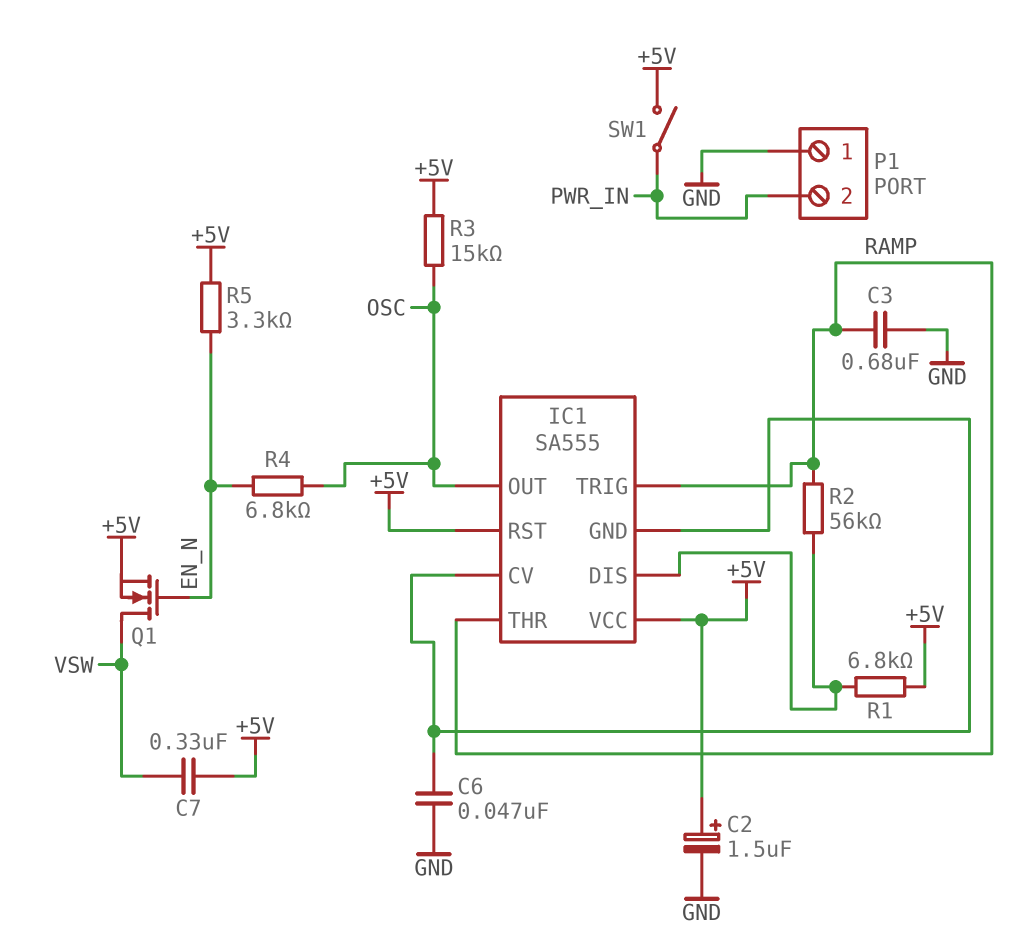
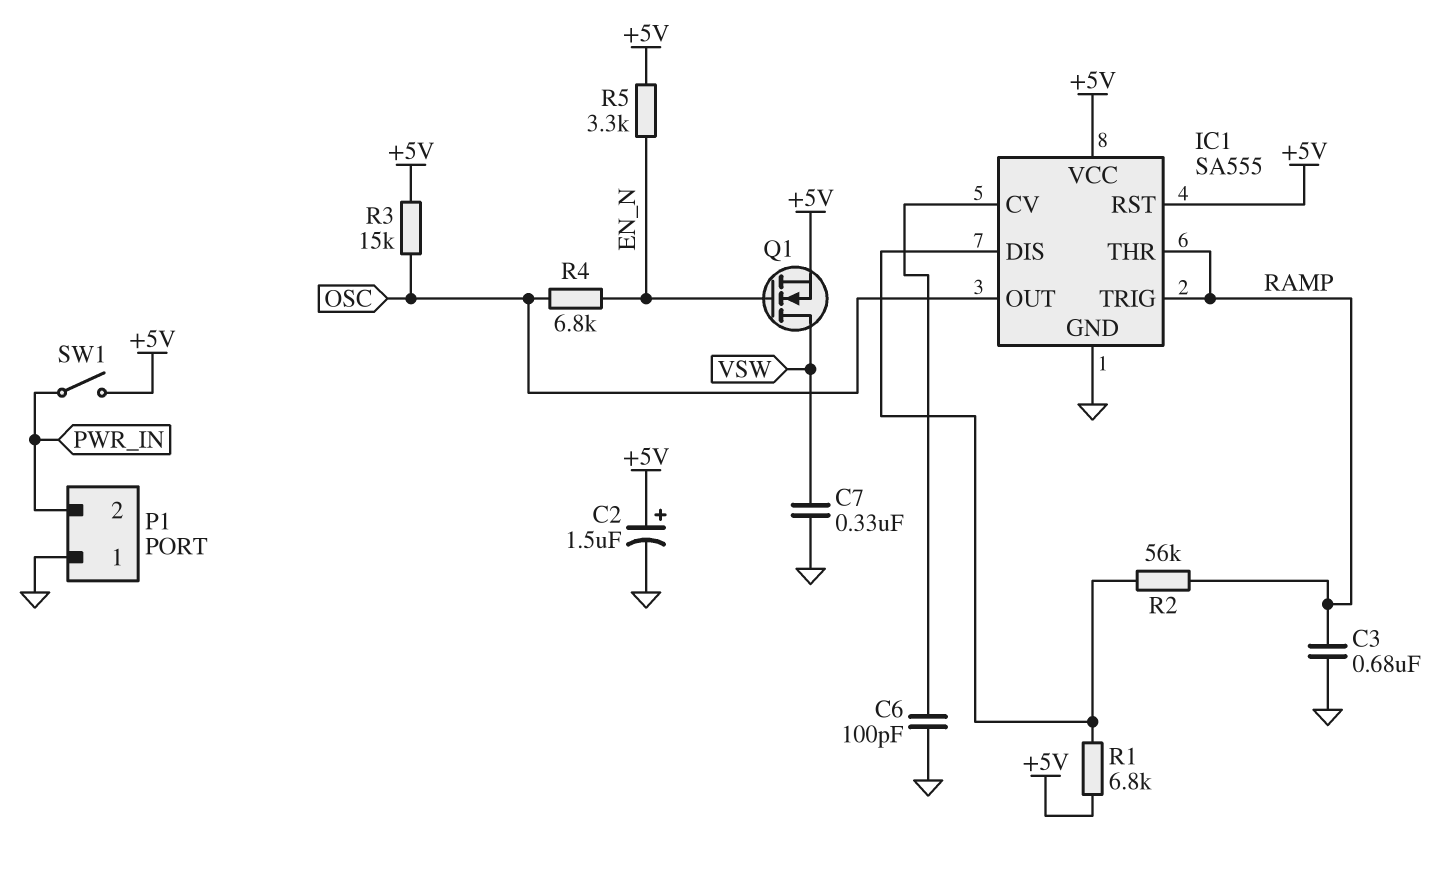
C6: 47nF (GND, IC1/CV) -> 100pF (GND, IC1/CV)
C7: 330nF (+5V, VSW) -> 330nF (GND, VSW)
IC1 pin GND: IC1/CV -> GND

